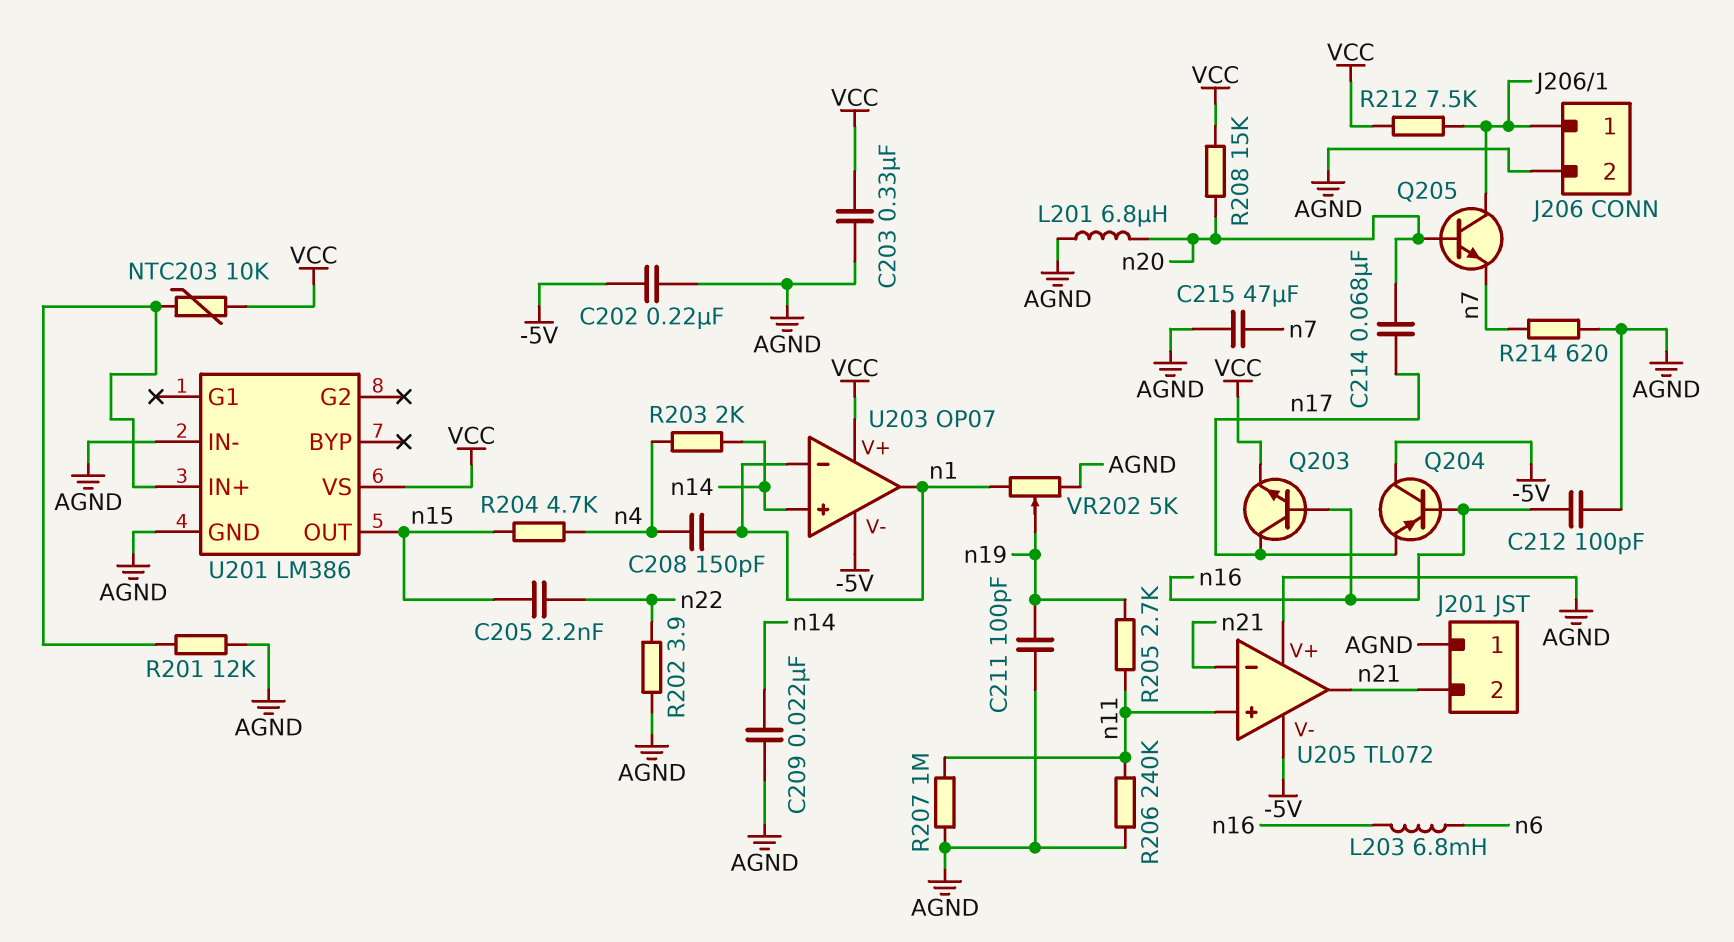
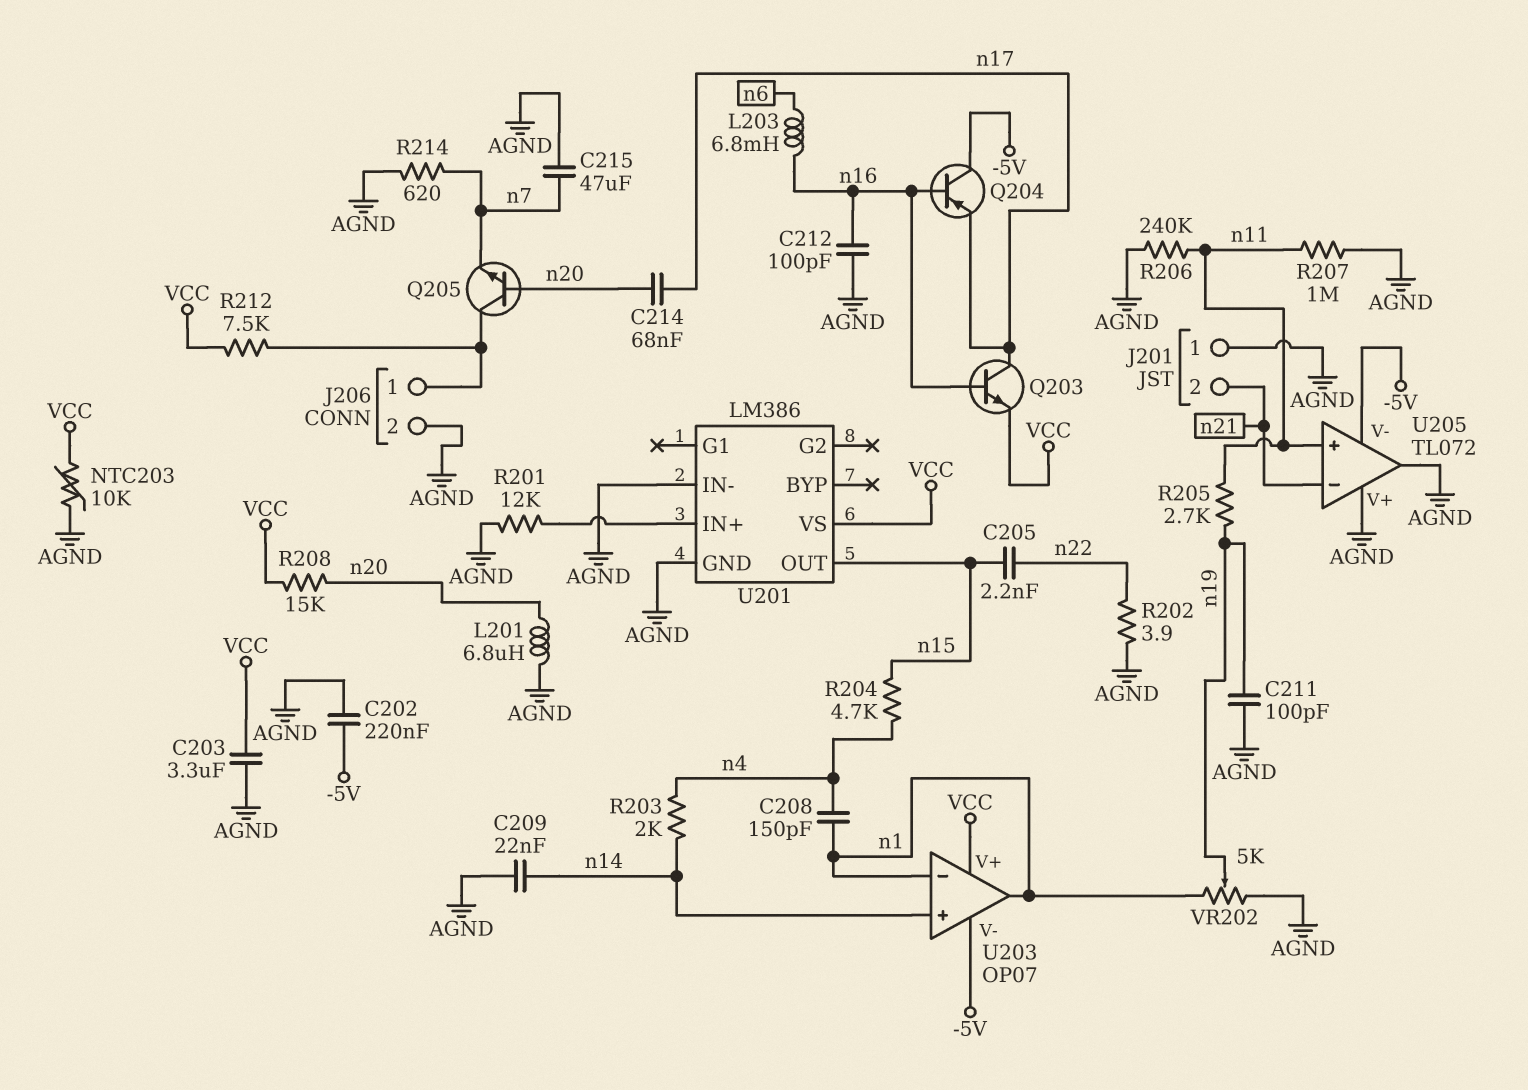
C203: 330nF (AGND, VCC) -> 3.3uF (AGND, VCC)
NTC203: 10k (U201/IN+, VCC) -> 10k (AGND, VCC)
U205 pin out: n21 -> AGND

